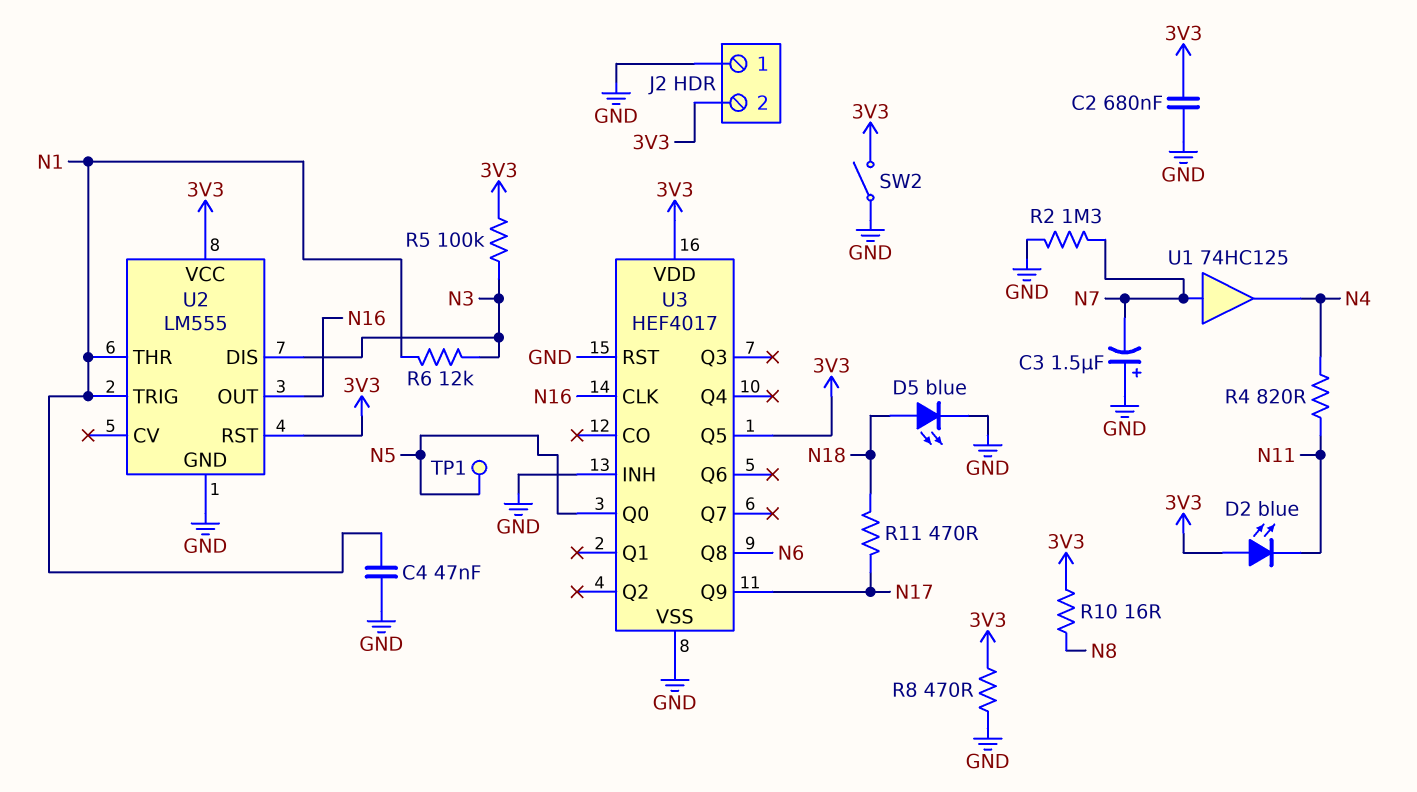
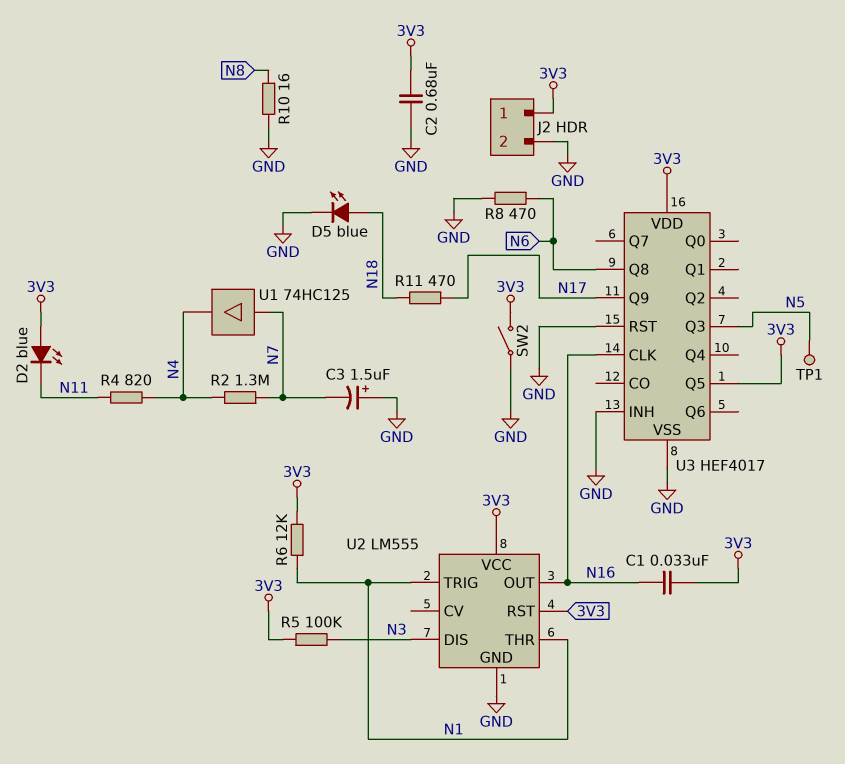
C1: none -> 33nF (3V3, N16)
C4: 47nF (GND, N1) -> none
J2 pin 1: GND -> 3V3
J2 pin 2: 3V3 -> GND
R2: 1.3M (GND, N7) -> 1.3M (N4, N7)
R6: 12k (N1, N3) -> 12k (3V3, N1)
R8: 470 (3V3, GND) -> 470 (GND, N6)
R10: 16 (3V3, N8) -> 16 (GND, N8)
U3 pin Q0: N5 -> none
U3 pin Q3: none -> N5

